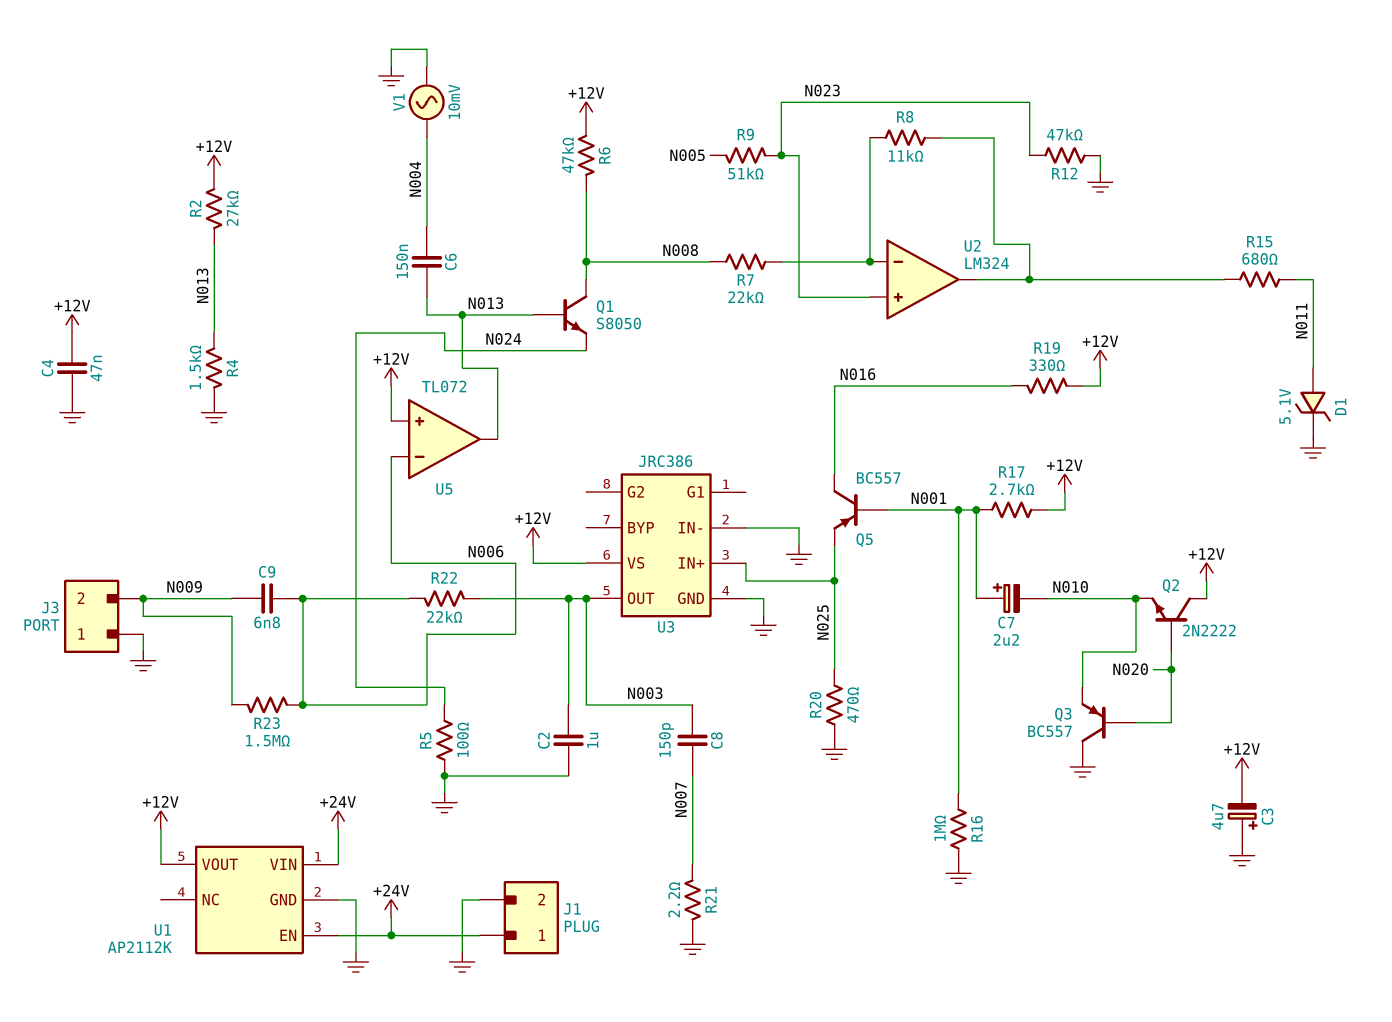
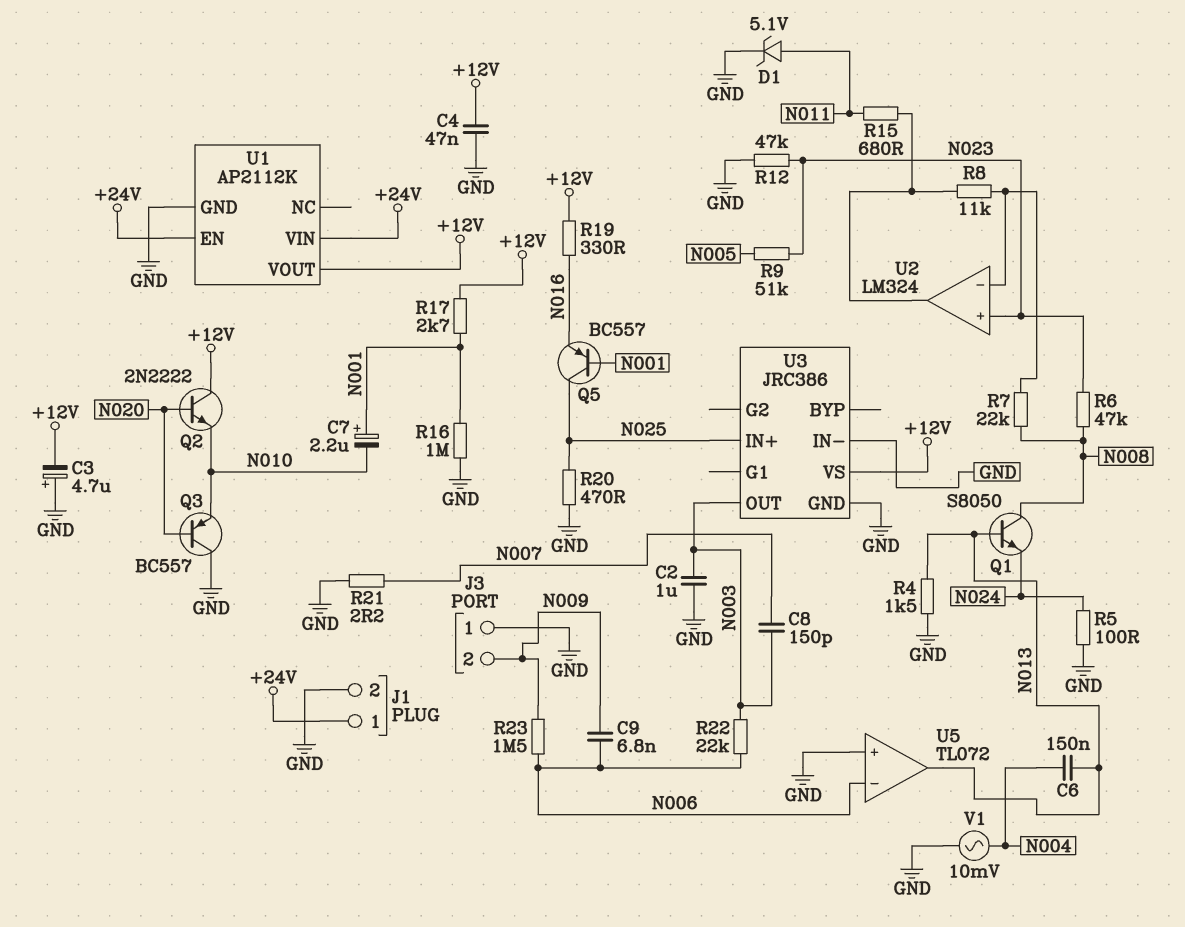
Q5: PNP BC557 (B N001, C N016, E N025) -> PNP BC557 (B N001, C N025, E N016)
R2: 27k (+12V, N013) -> none
R6: 47k (+12V, N008) -> 47k (N008, N023)
U5 pin in+: +12V -> GND

